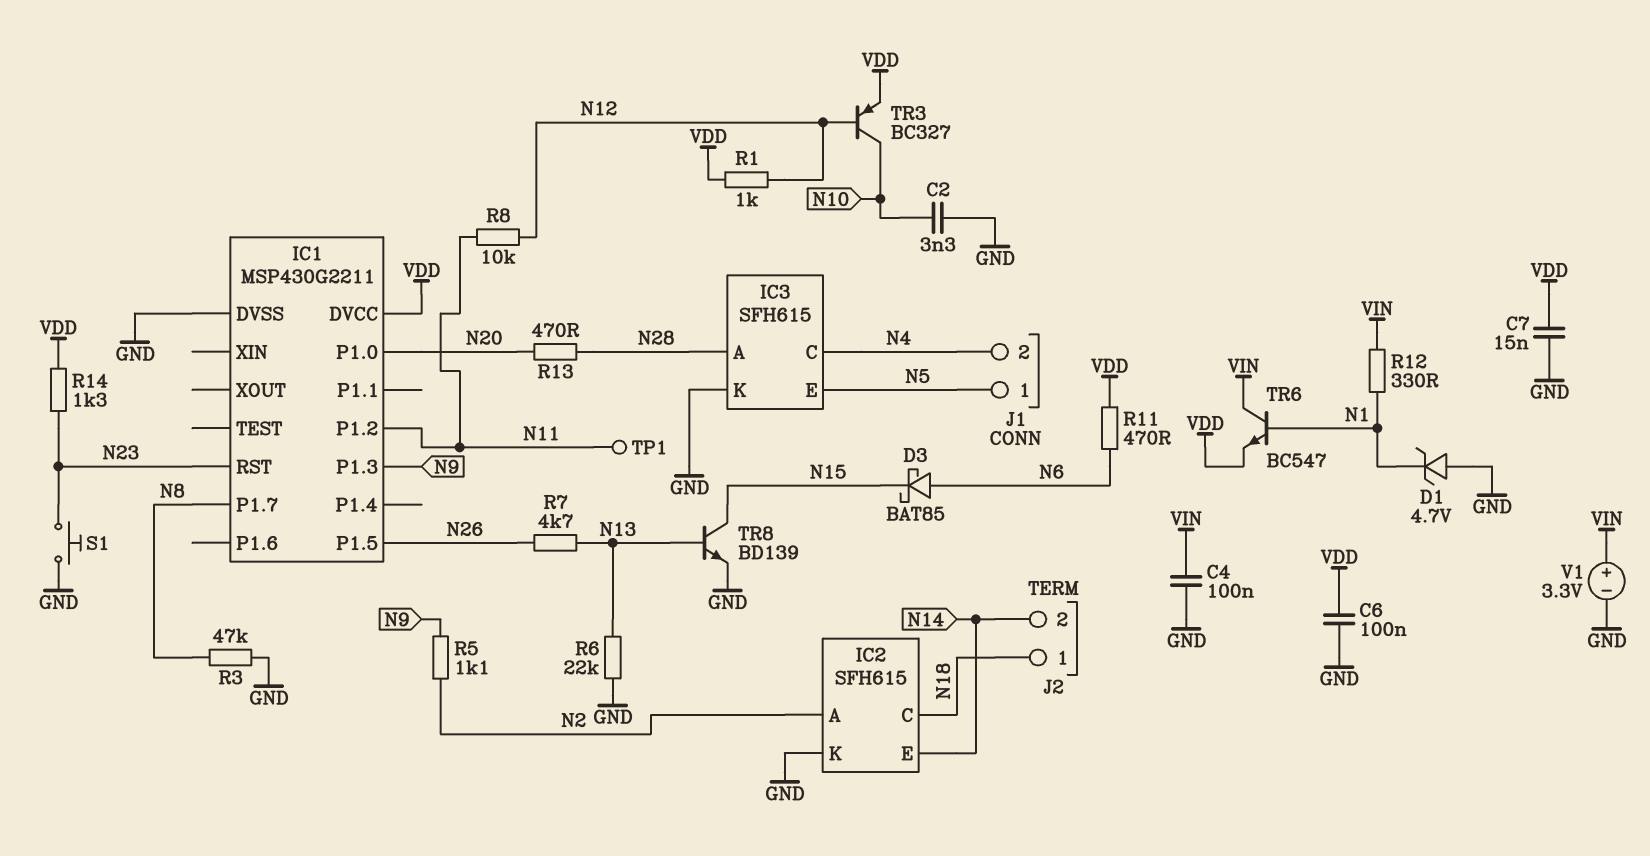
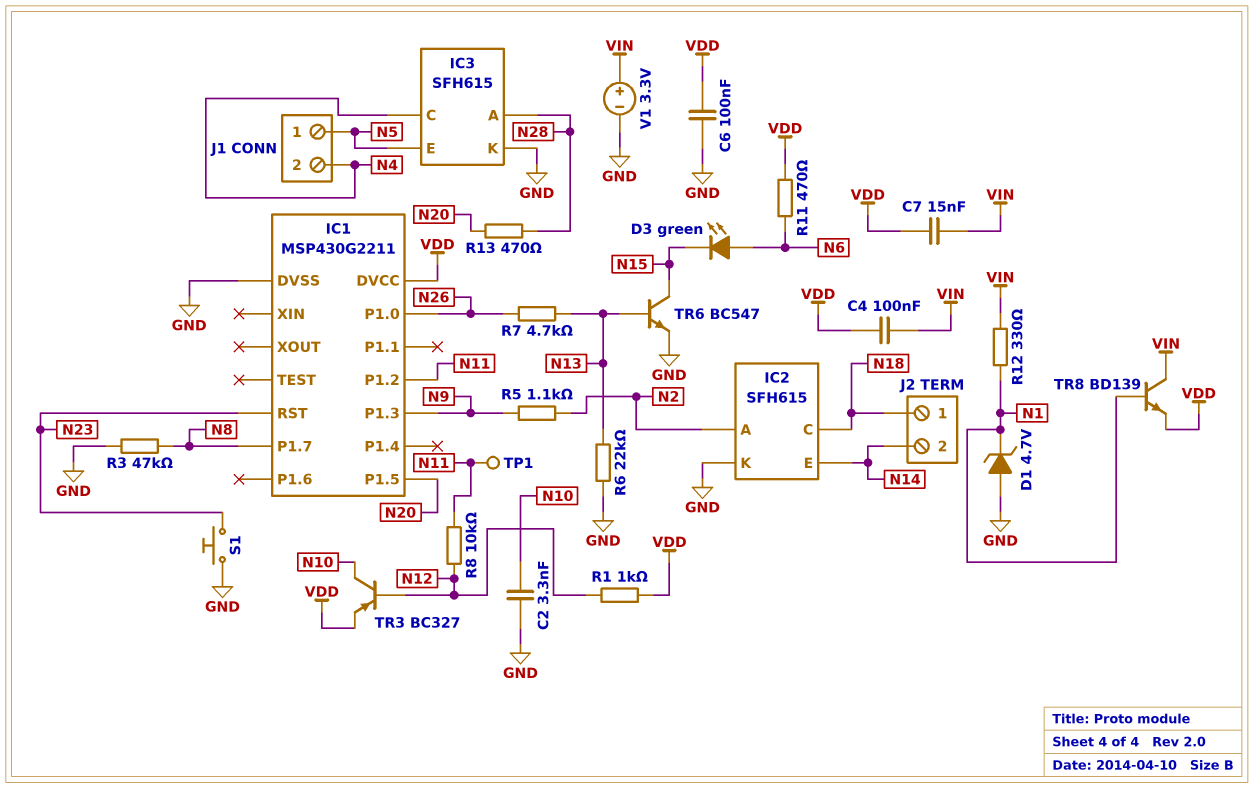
C4: 100nF (GND, VIN) -> 100nF (VDD, VIN)
C7: 15nF (GND, VDD) -> 15nF (VDD, VIN)
D3: schottky BAT85 (A N6, K N15) -> LED green (A N6, K N15)
IC1 pin P1.0: N20 -> N26
IC1 pin P1.5: N26 -> N20
R14: 1.3k (N23, VDD) -> none
TR6: NPN BC547 (B N1, C VIN, E VDD) -> NPN BC547 (B N13, C N15, E GND)
TR8: NPN BD139 (B N13, C N15, E GND) -> NPN BD139 (B N1, C VIN, E VDD)

